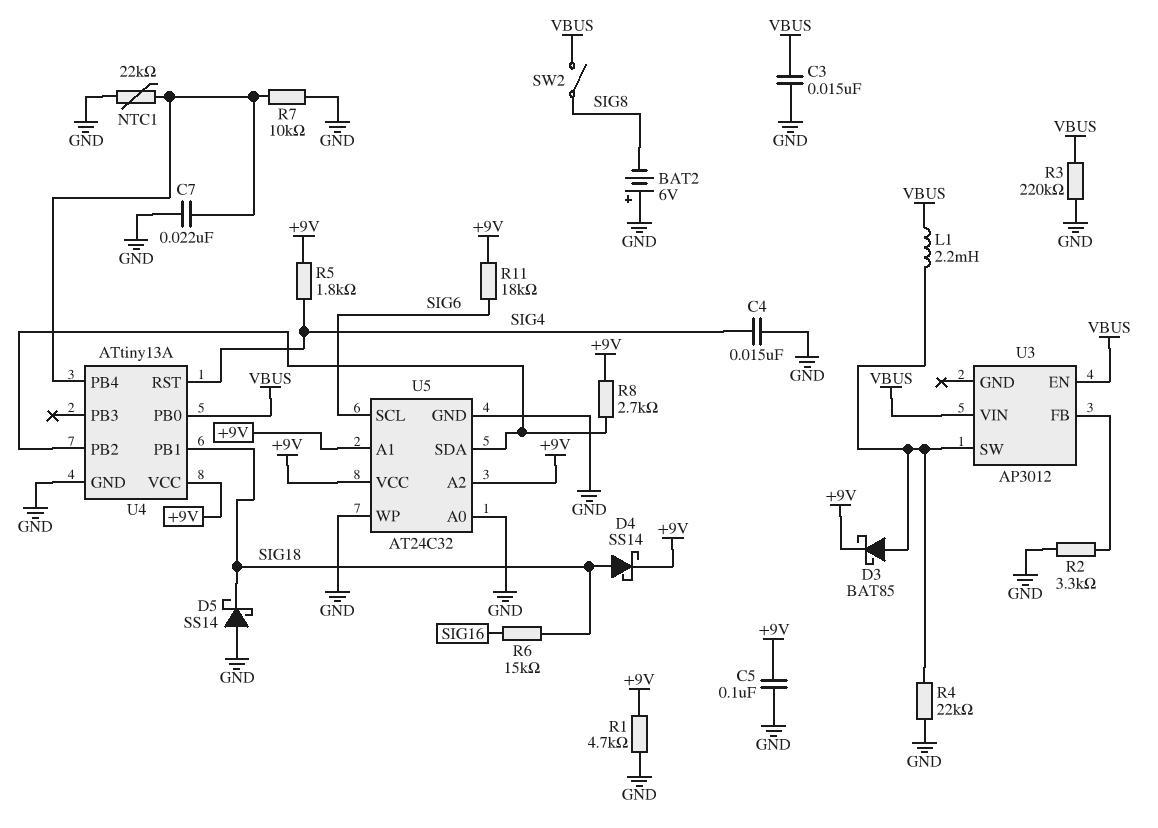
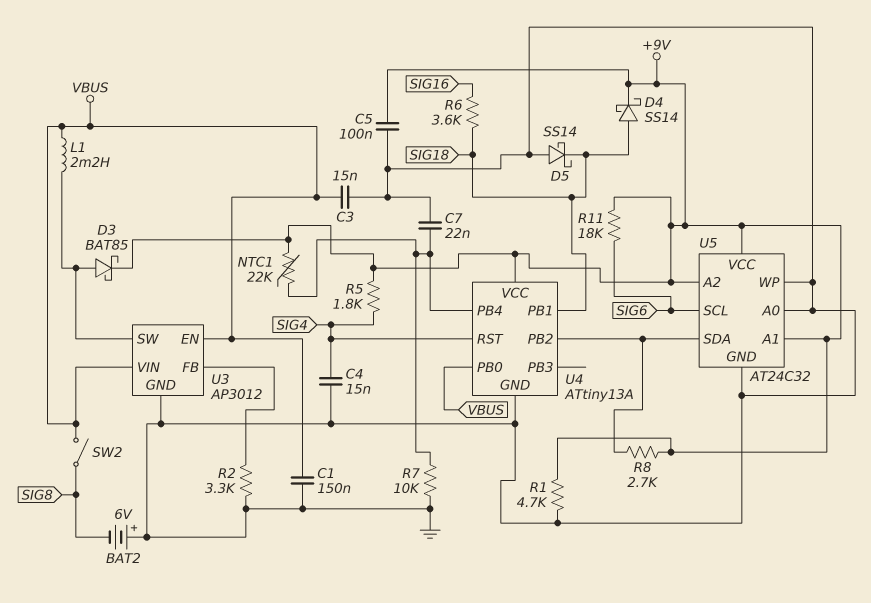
C1: none -> 150nF (GND, VBUS)
NTC1: 22k (GND, U4/PB4) -> 22k (+9V, U4/PB4)
R3: 220k (GND, VBUS) -> none
R4: 22k (GND, U3/SW) -> none
R6: 15k (SIG16, SIG18) -> 3.6k (SIG16, SIG18)
U3 pin GND: none -> GND

